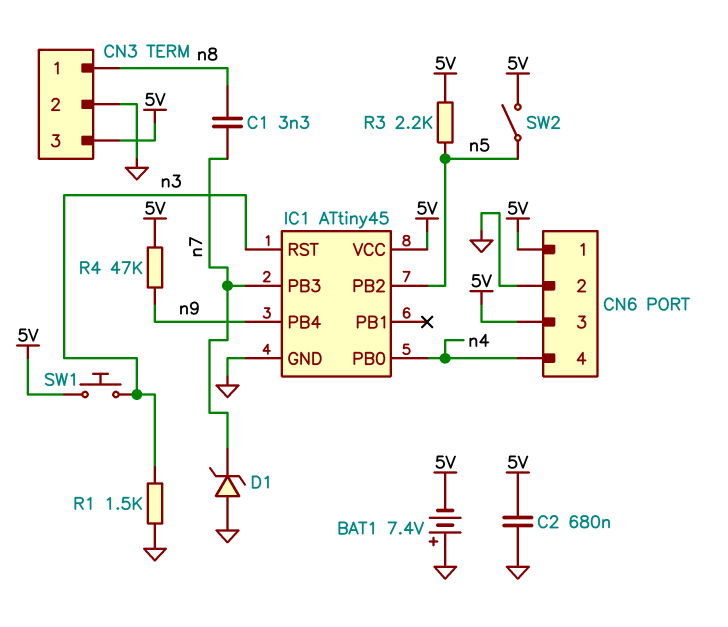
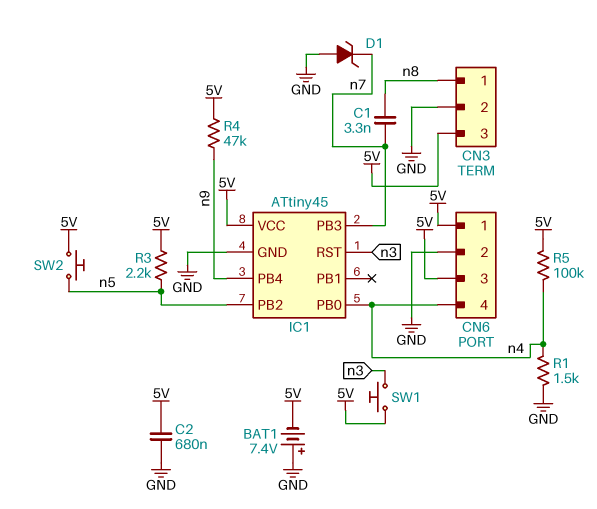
R1: 1.5k (GND, n3) -> 1.5k (GND, n4)
R5: none -> 100k (5V, n4)
SW2: switch (5V, n5) -> button (5V, n5)

